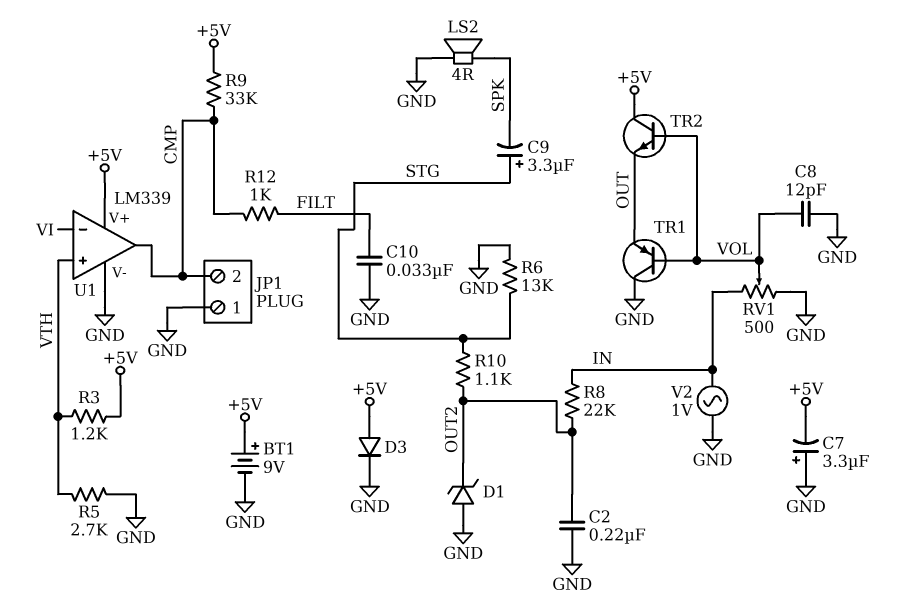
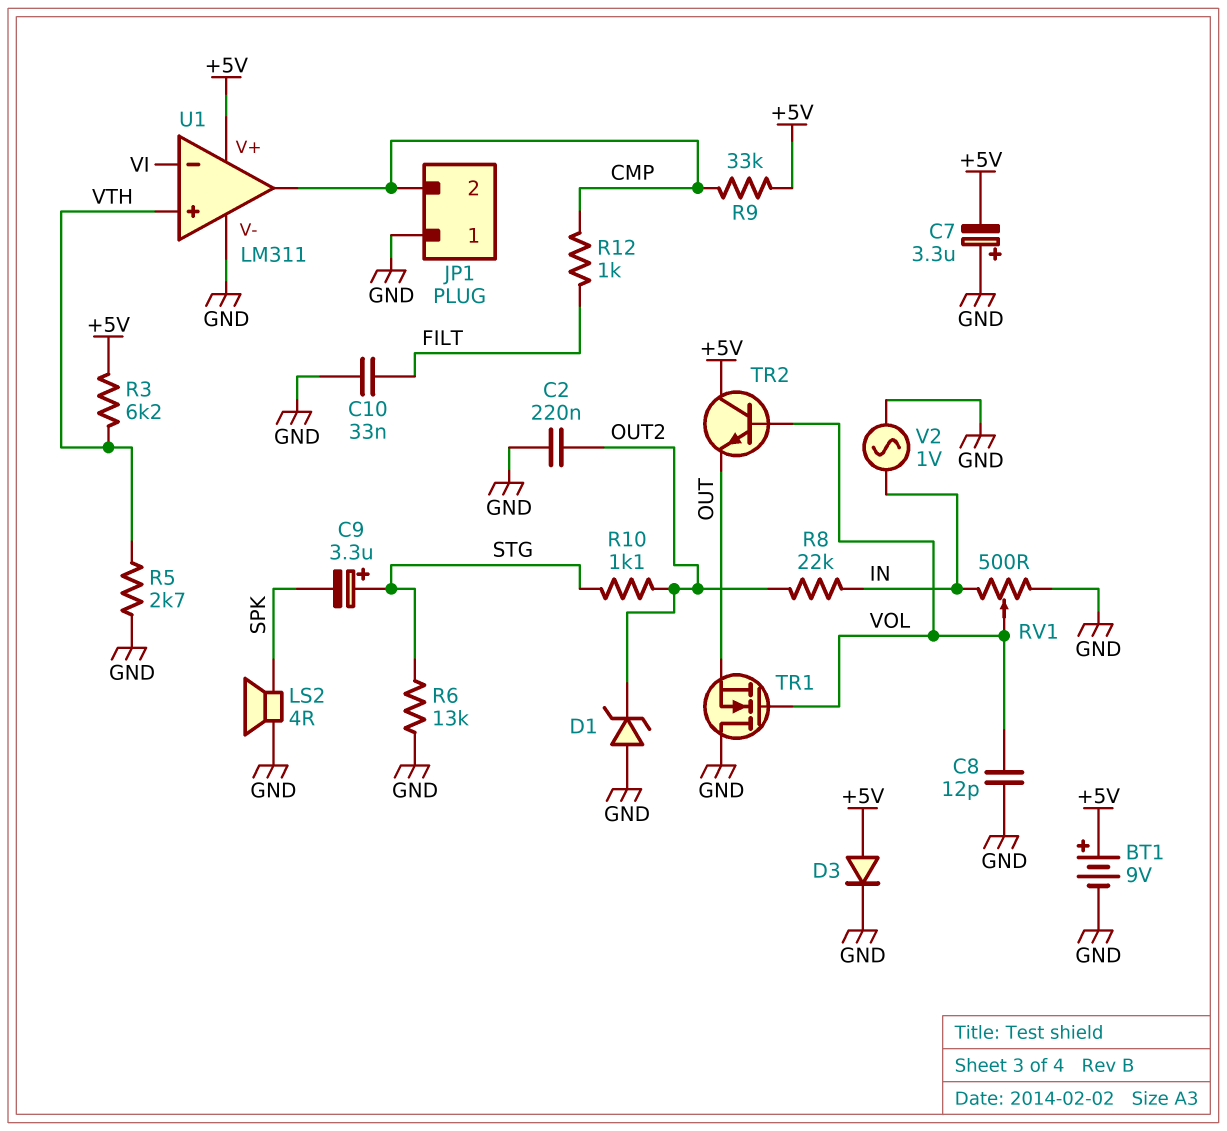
R3: 1.2k (+5V, VTH) -> 6.2k (+5V, VTH)
TR1: PNP (B VOL, C GND, E OUT) -> NMOS (G VOL, D GND, S OUT)
U1: LM339 -> LM311

